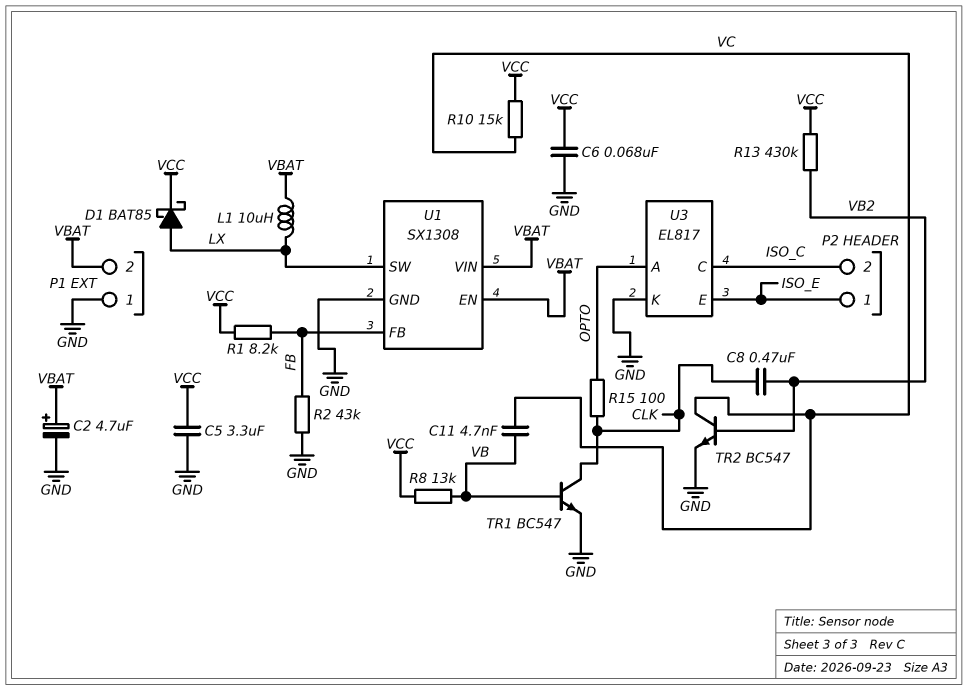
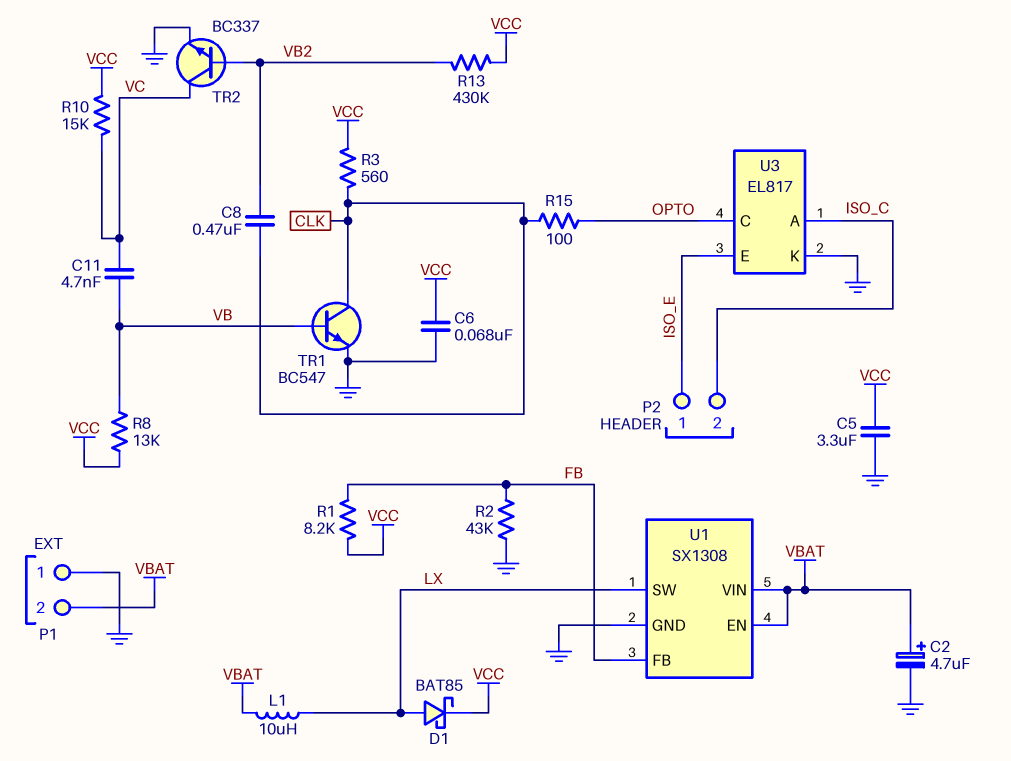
R3: none -> 560 (CLK, VCC)
TR2: NPN BC547 (B VB2, C VC, E GND) -> NPN BC337 (B VB2, C VC, E GND)
U3 pin A: OPTO -> ISO_C
U3 pin C: ISO_C -> OPTO

